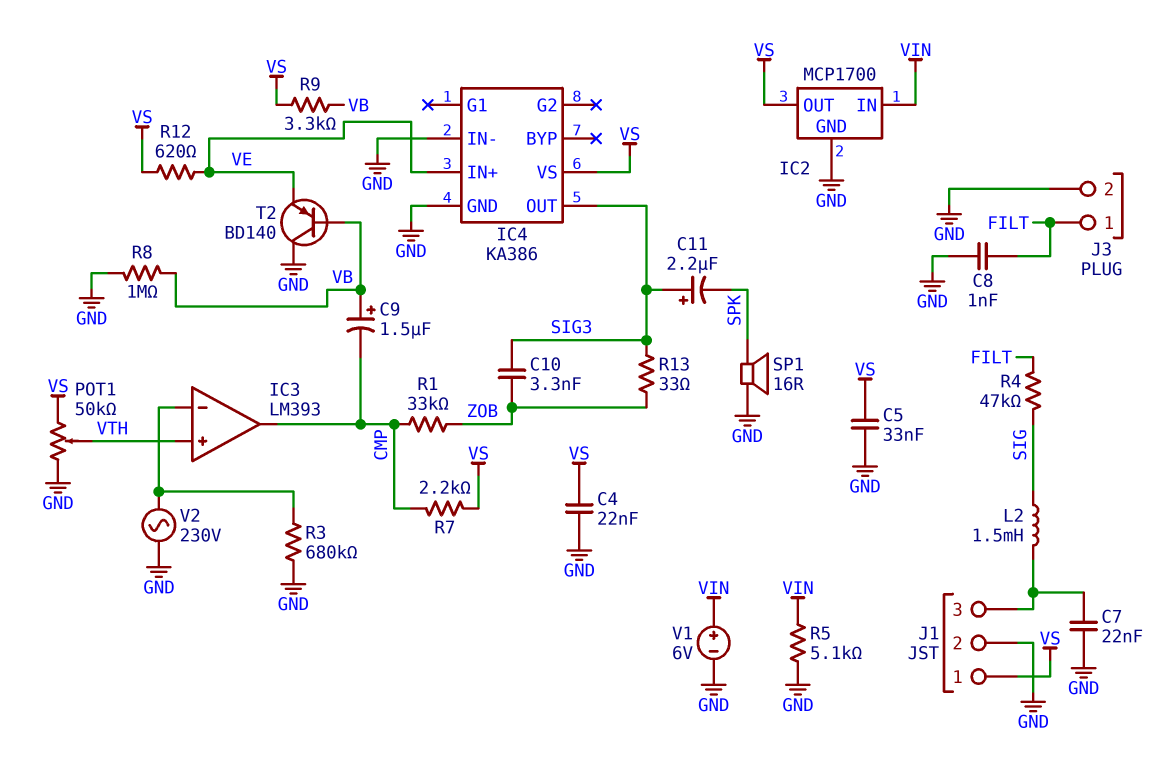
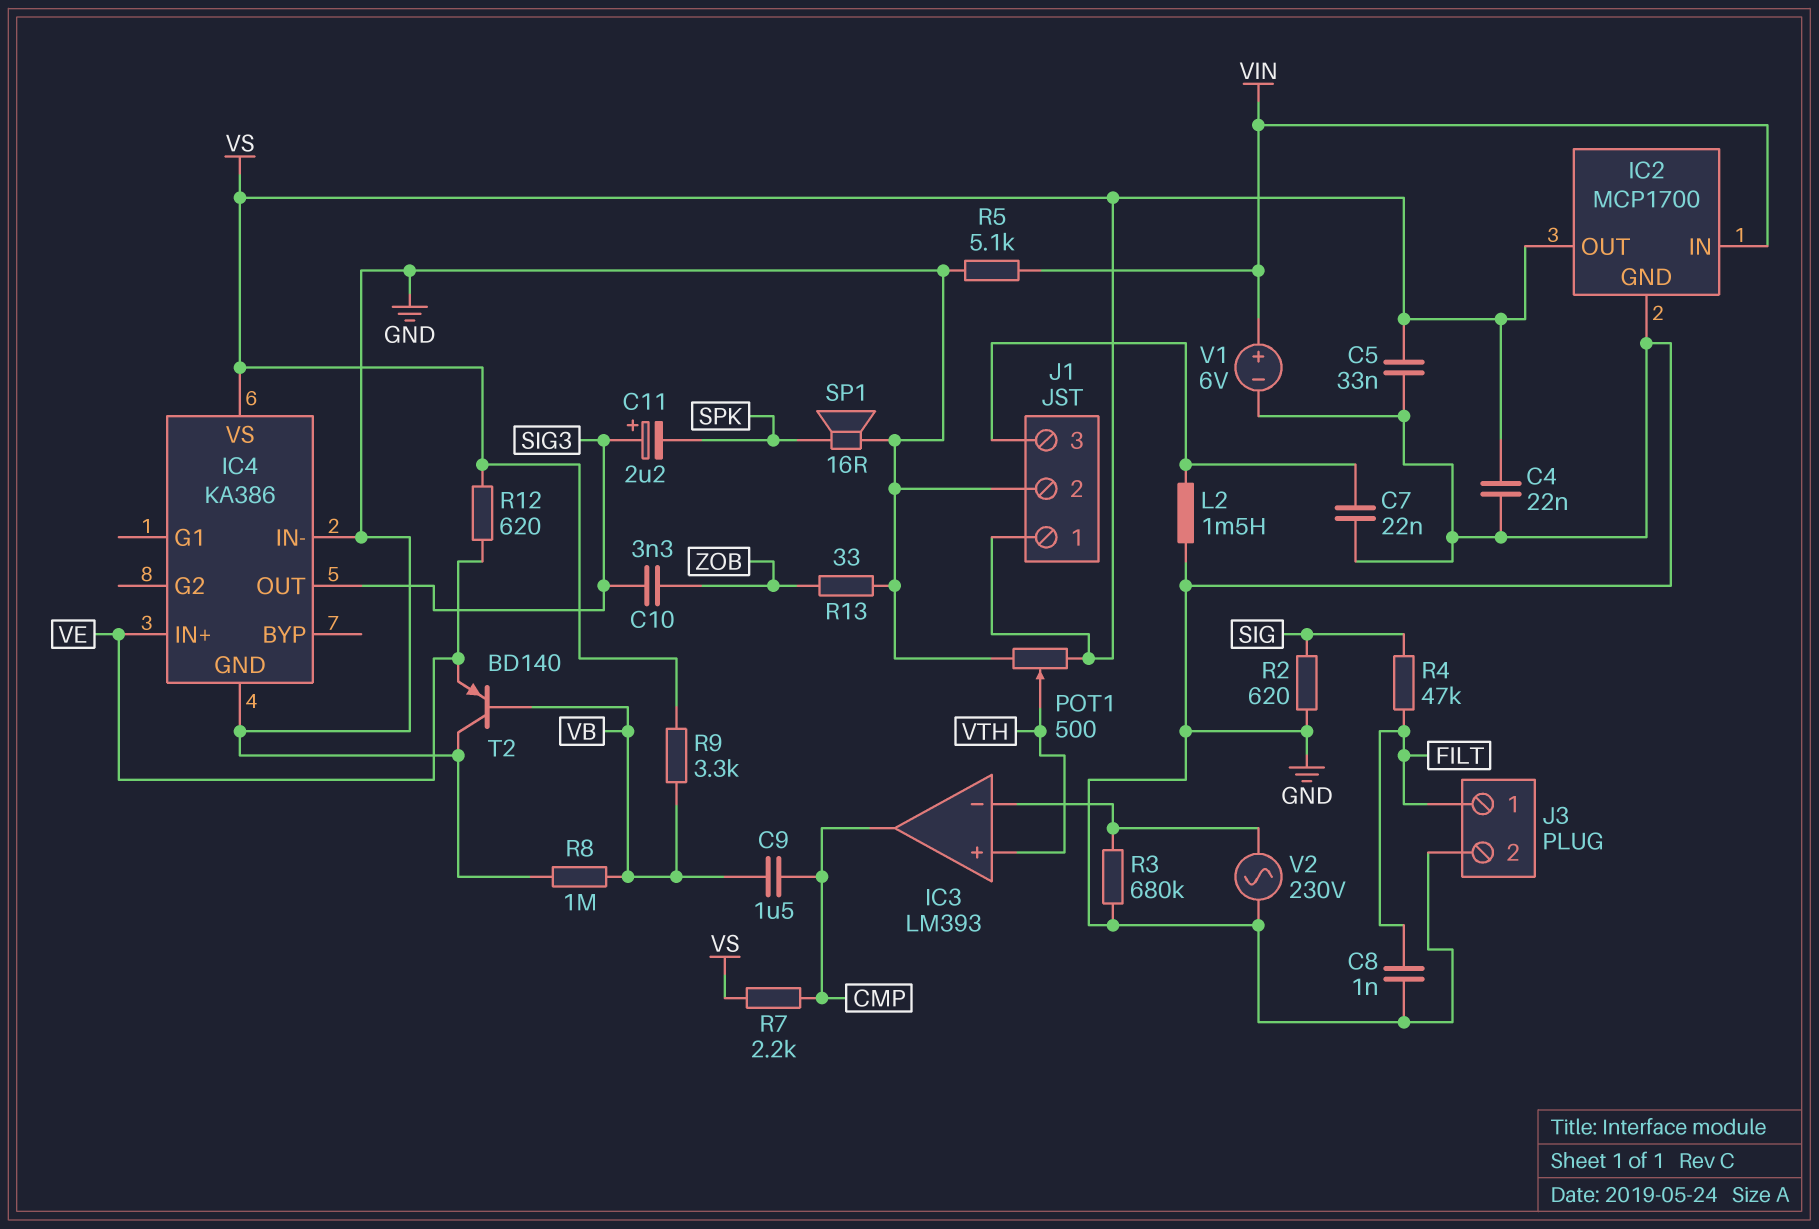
C9: 1.5uF (plus VB, minus CMP) -> 1.5uF (CMP, VB)
L2: 1.5mH (J1/3, SIG) -> 1.5mH (GND, J1/3)
POT1: 50k (GND, VS, wiper VTH) -> 500 (GND, VS, wiper VTH)
R1: 33k (CMP, ZOB) -> none
R2: none -> 620 (GND, SIG)
R13: 33 (SIG3, ZOB) -> 33 (GND, ZOB)

